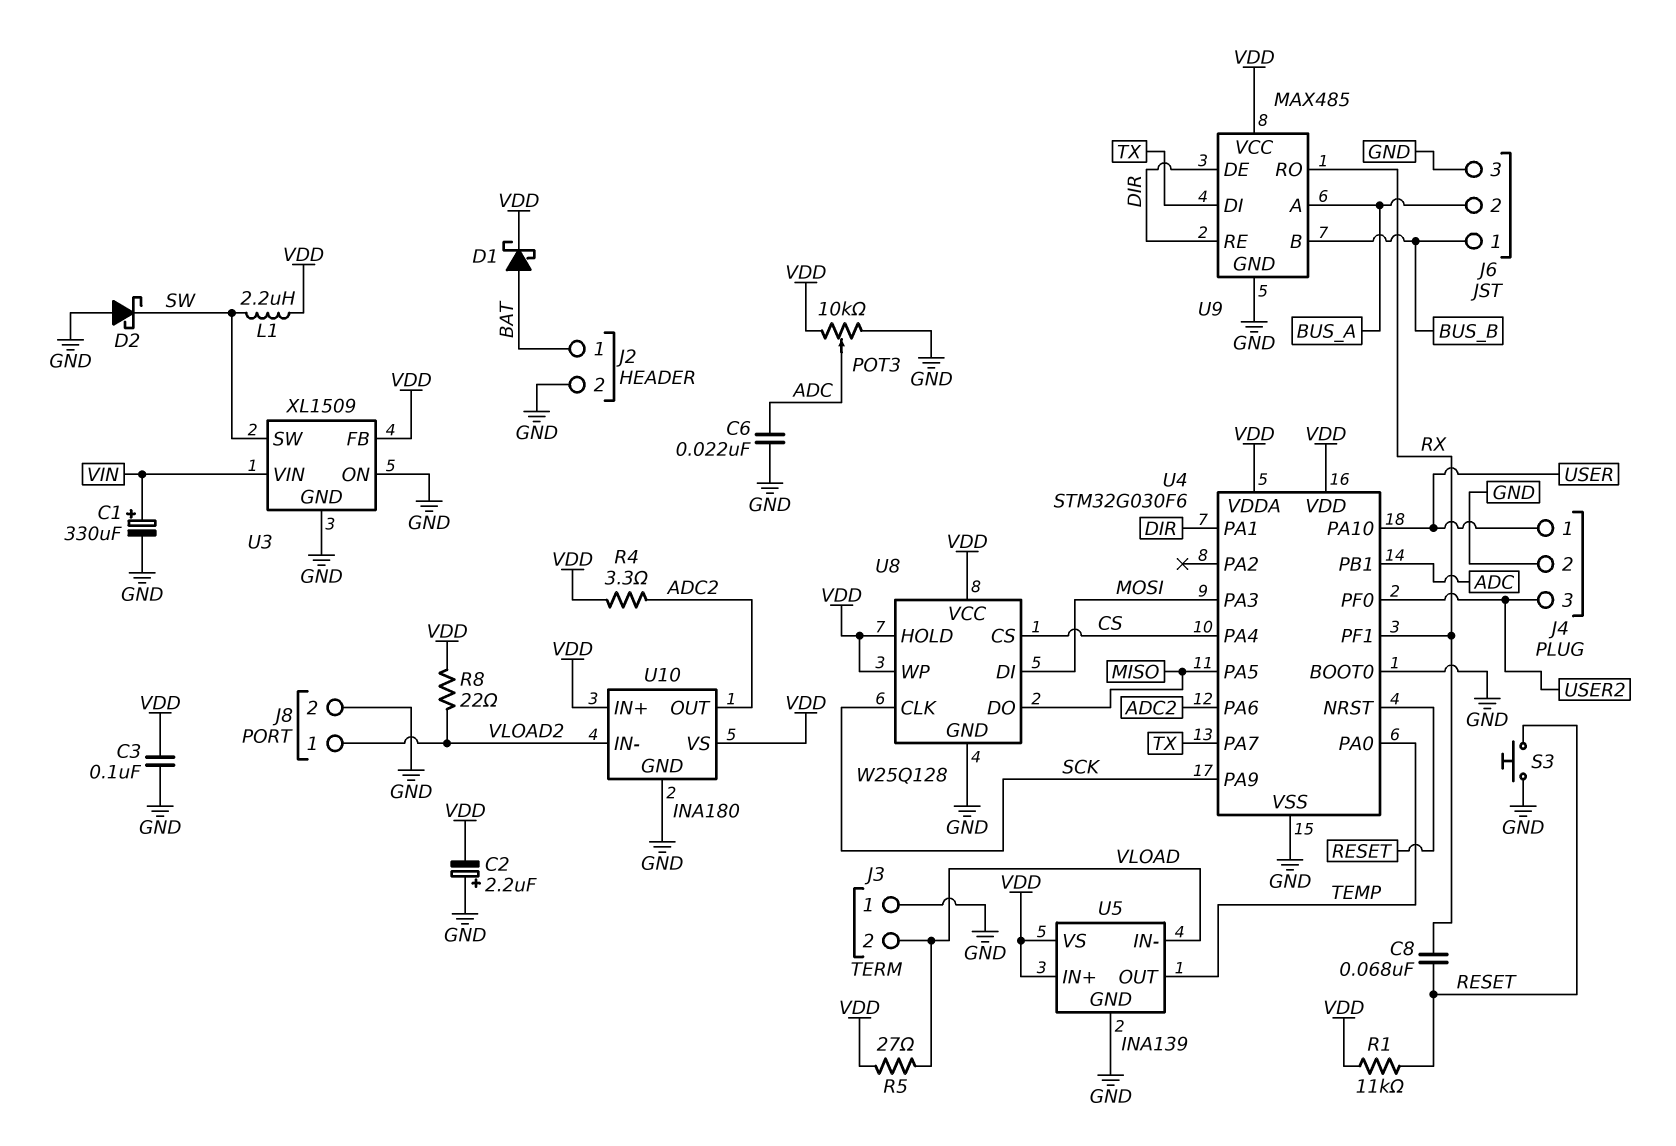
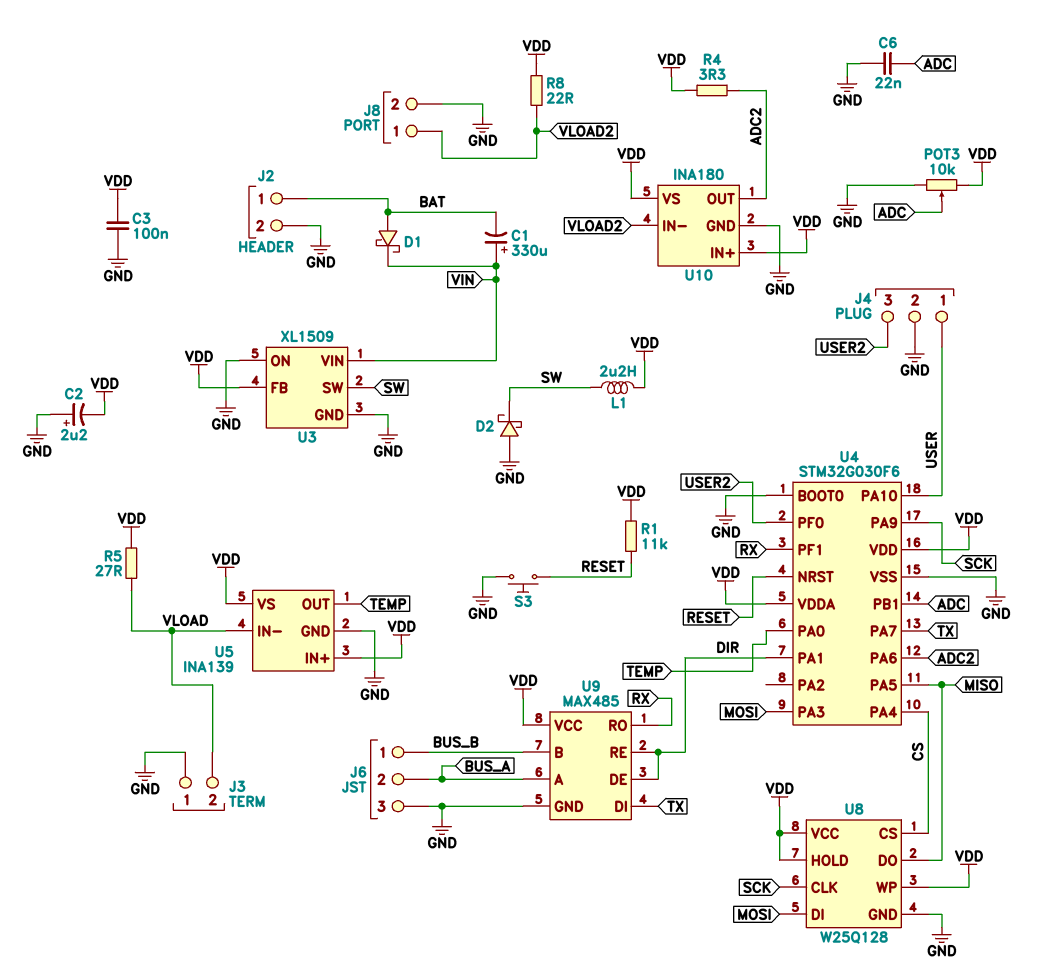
C1: 330uF (plus VIN, minus GND) -> 330uF (plus VIN, minus BAT)
C8: 68nF (RESET, RX) -> none
D1: schottky (A BAT, K VDD) -> schottky (A BAT, K VIN)

